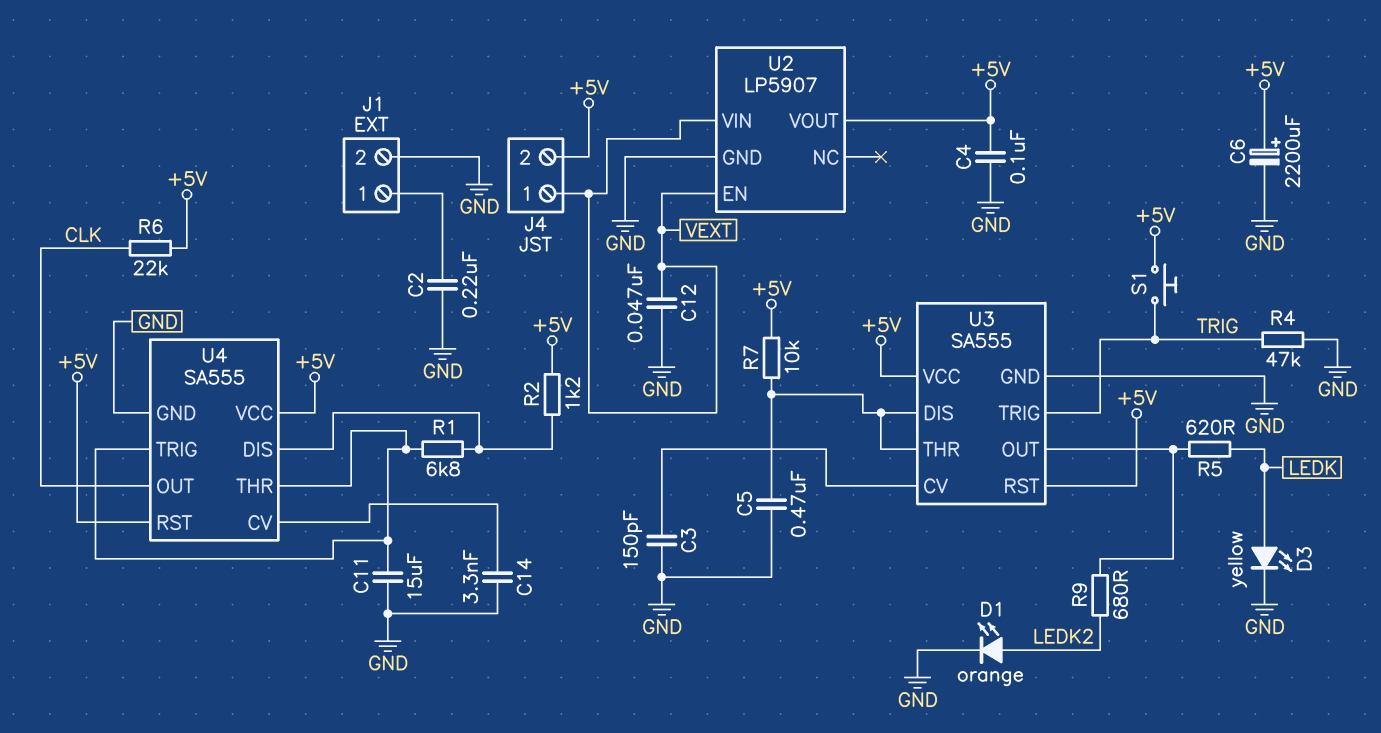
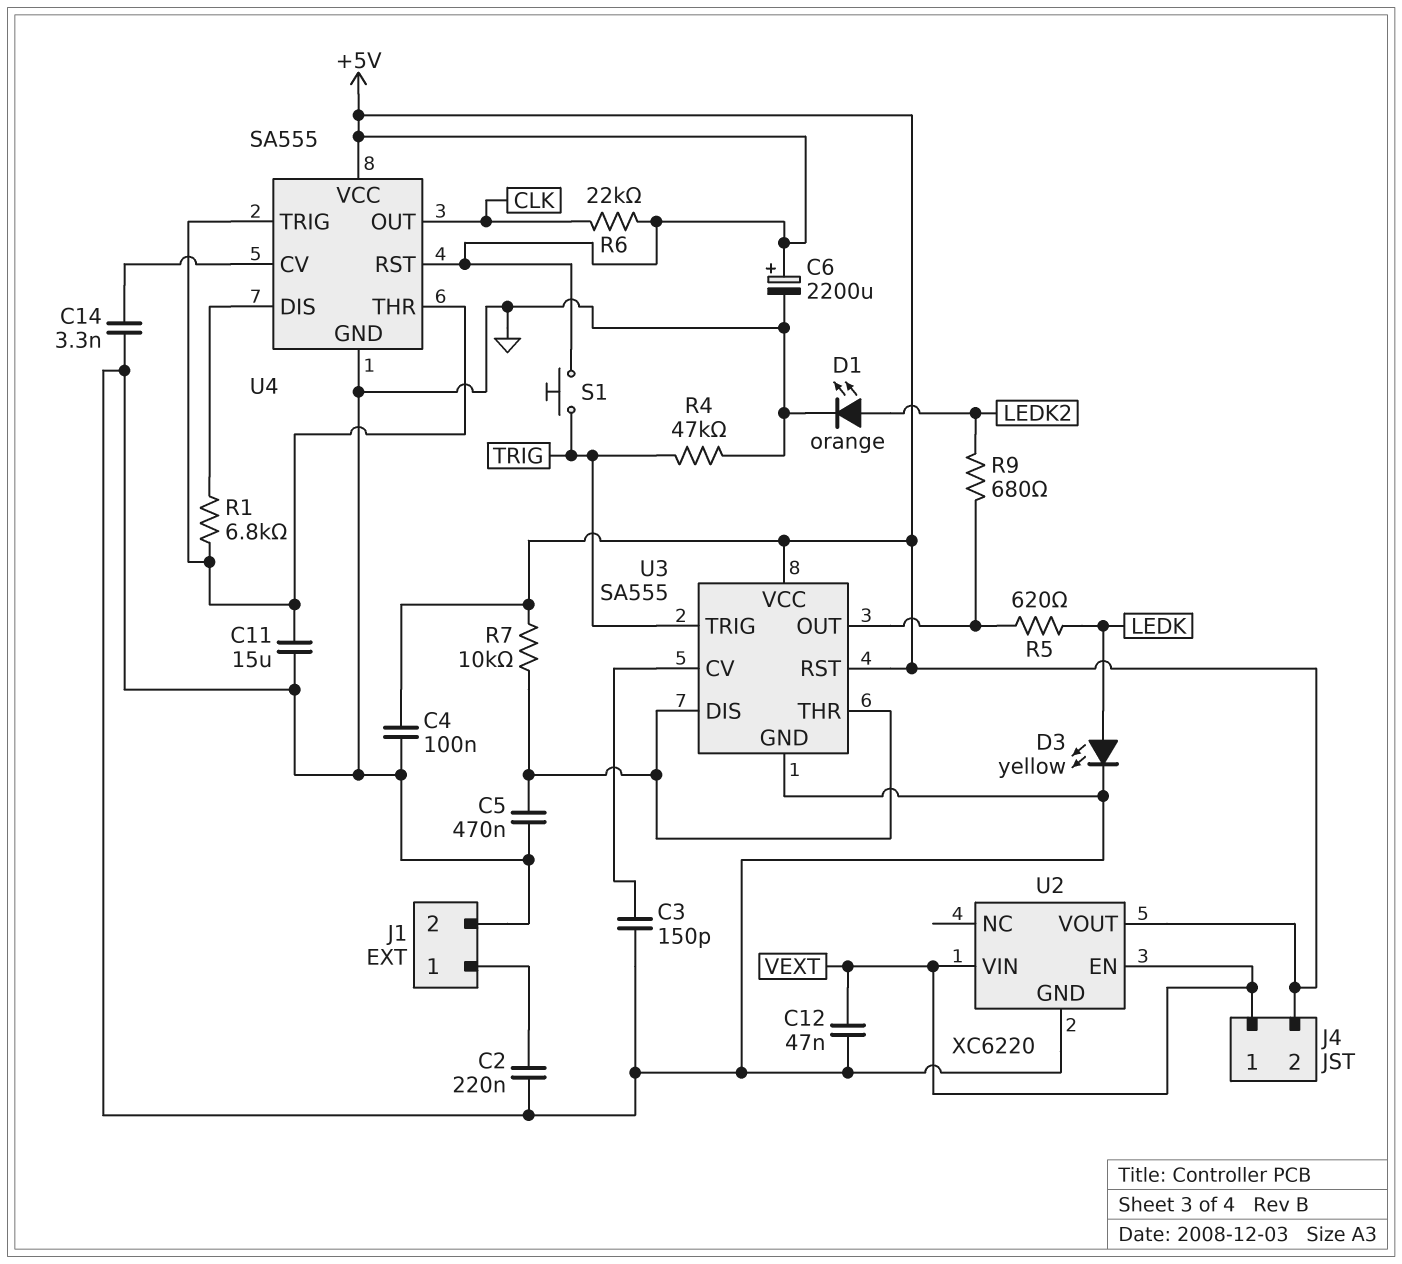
R2: 1.2k (+5V, U4/DIS) -> none
U2: LP5907 -> XC6220

